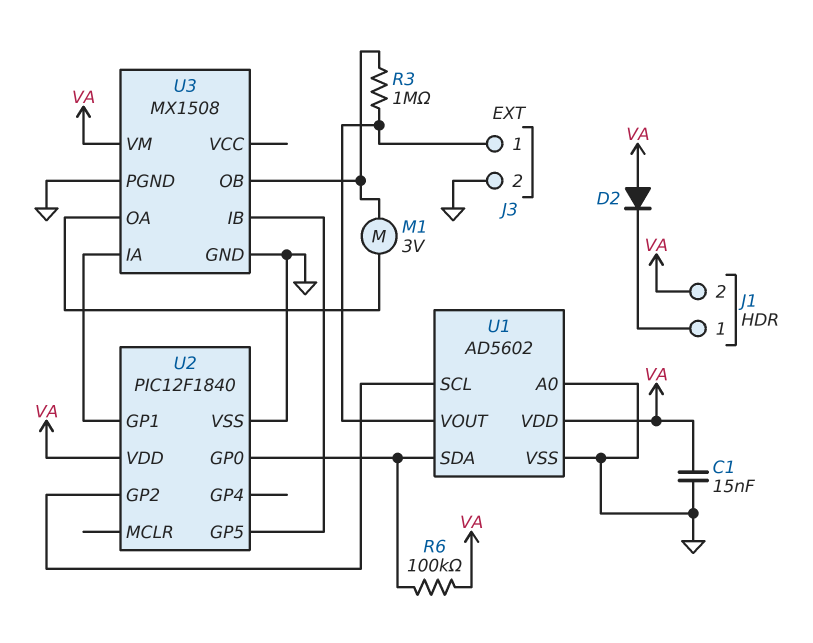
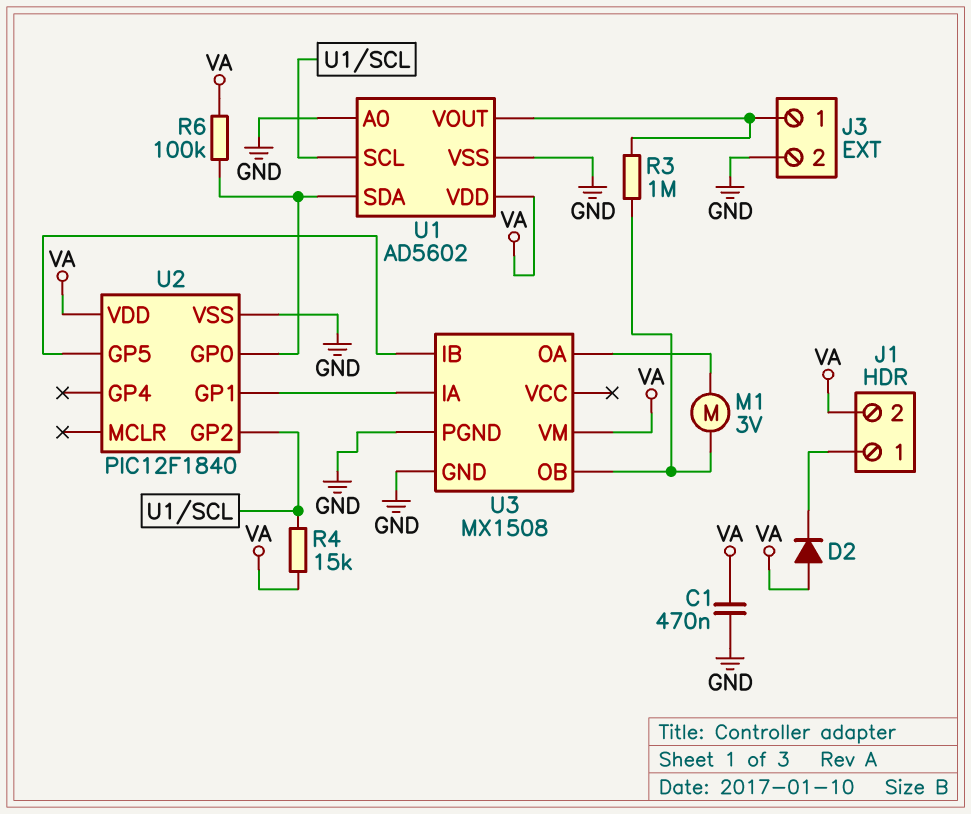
C1: 15nF (GND, VA) -> 470nF (GND, VA)
R4: none -> 15k (U1/SCL, VA)

